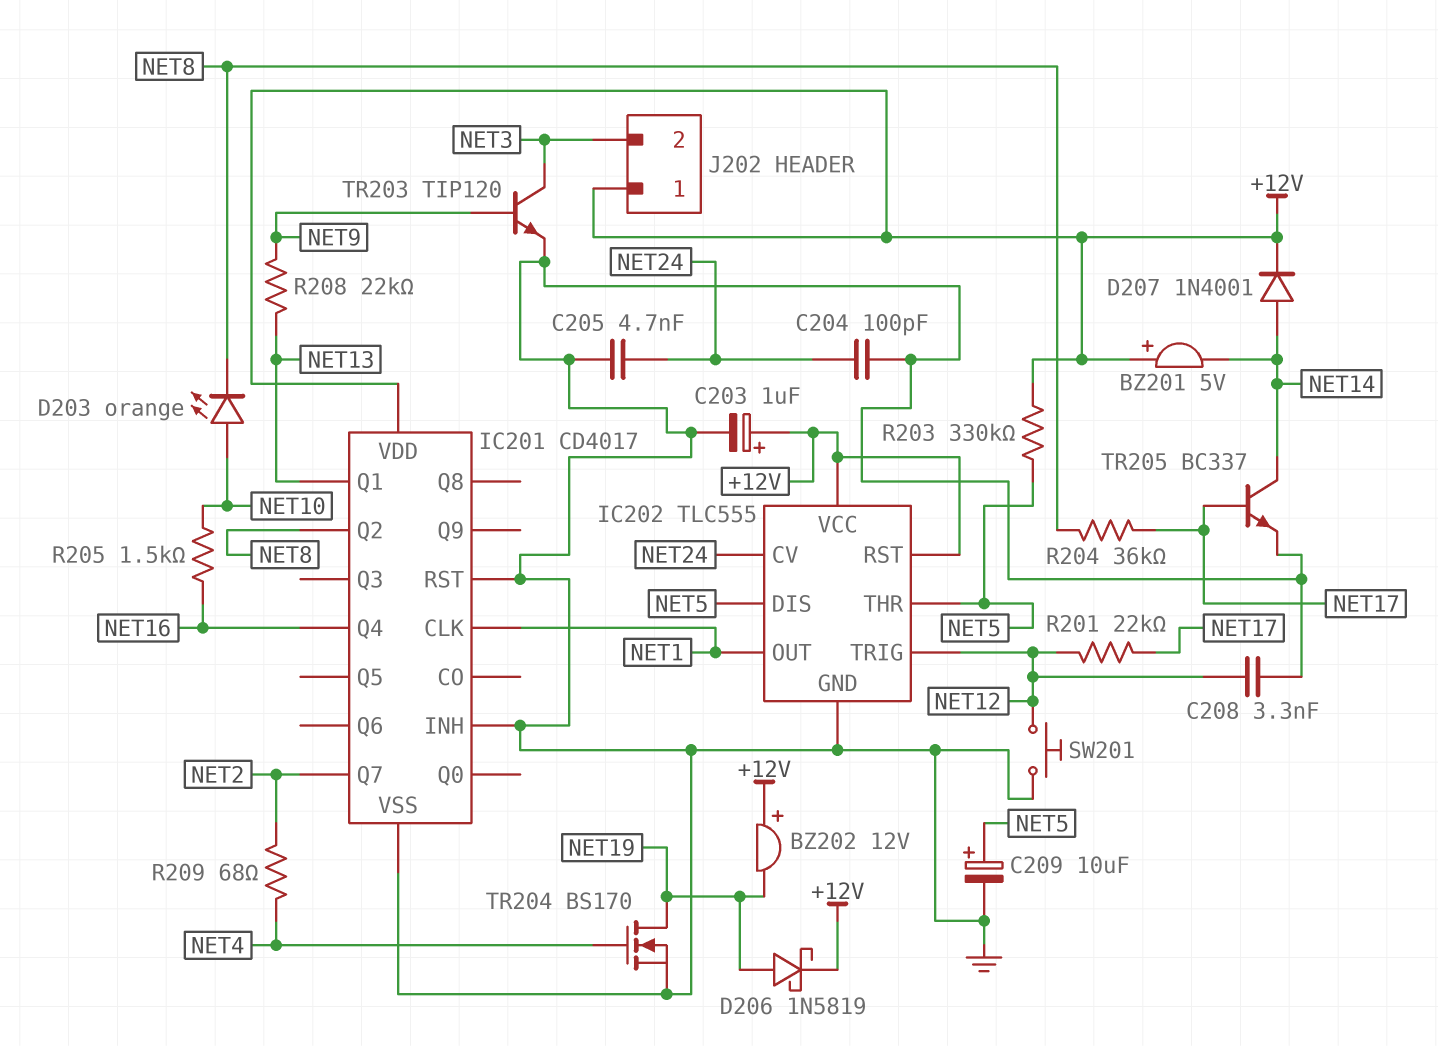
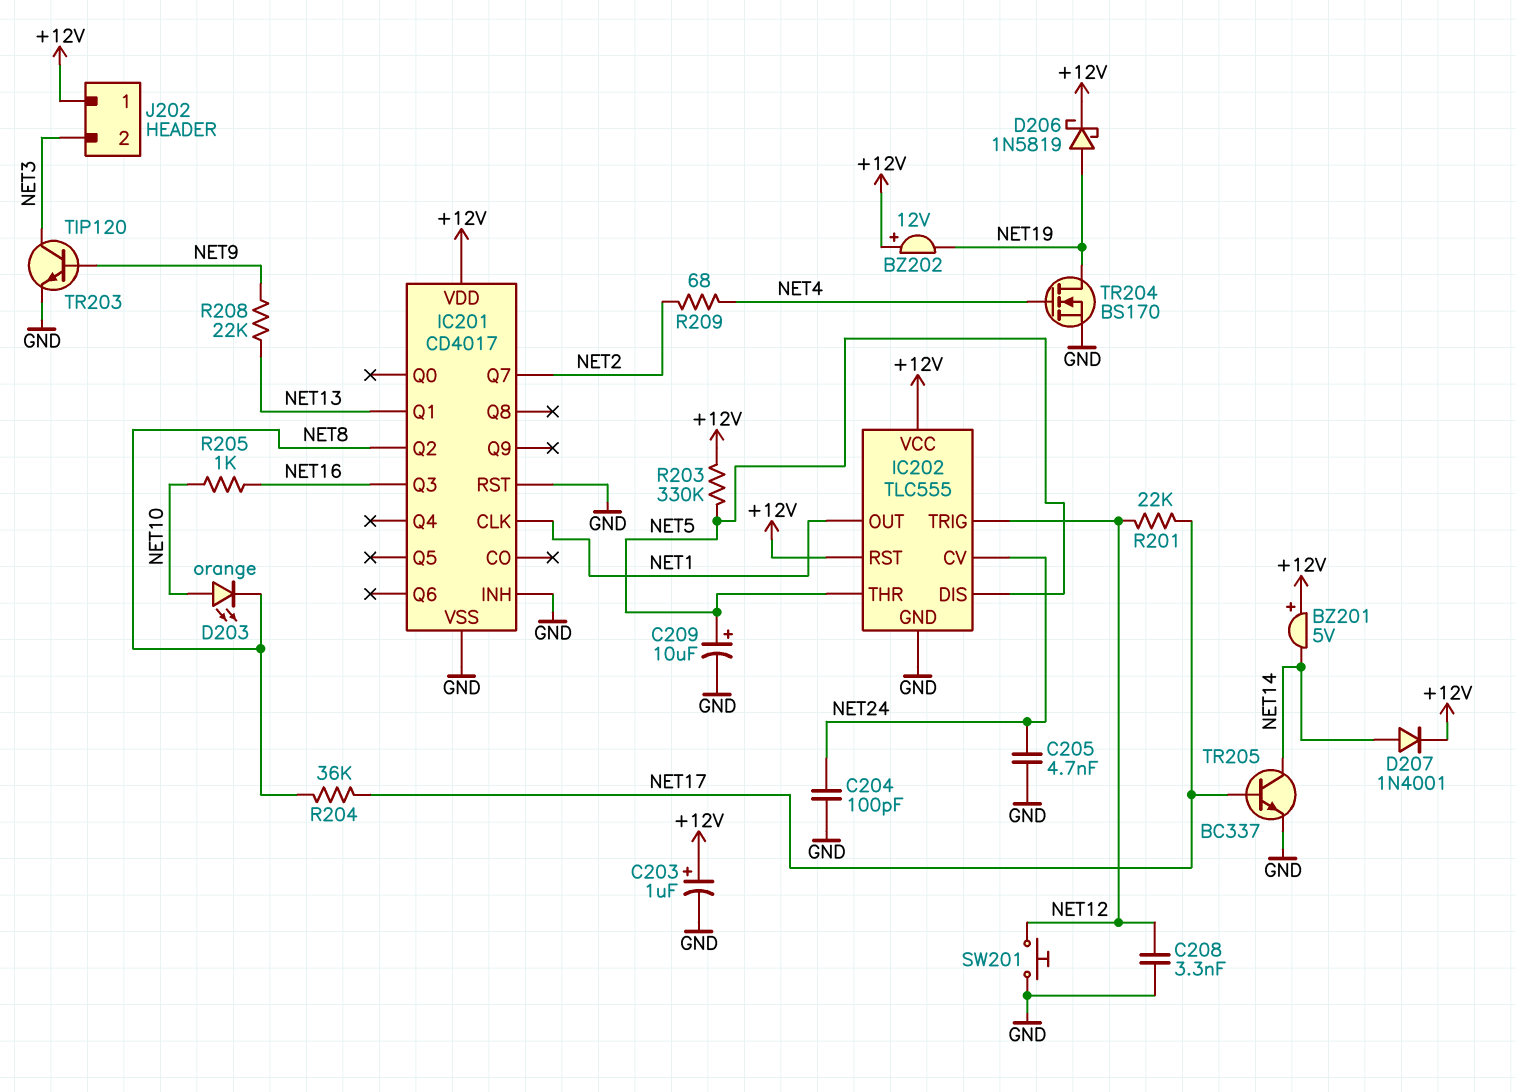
IC201 pin Q3: none -> NET16
IC201 pin Q4: NET16 -> none
R205: 1.5k (NET10, NET16) -> 1k (NET10, NET16)

